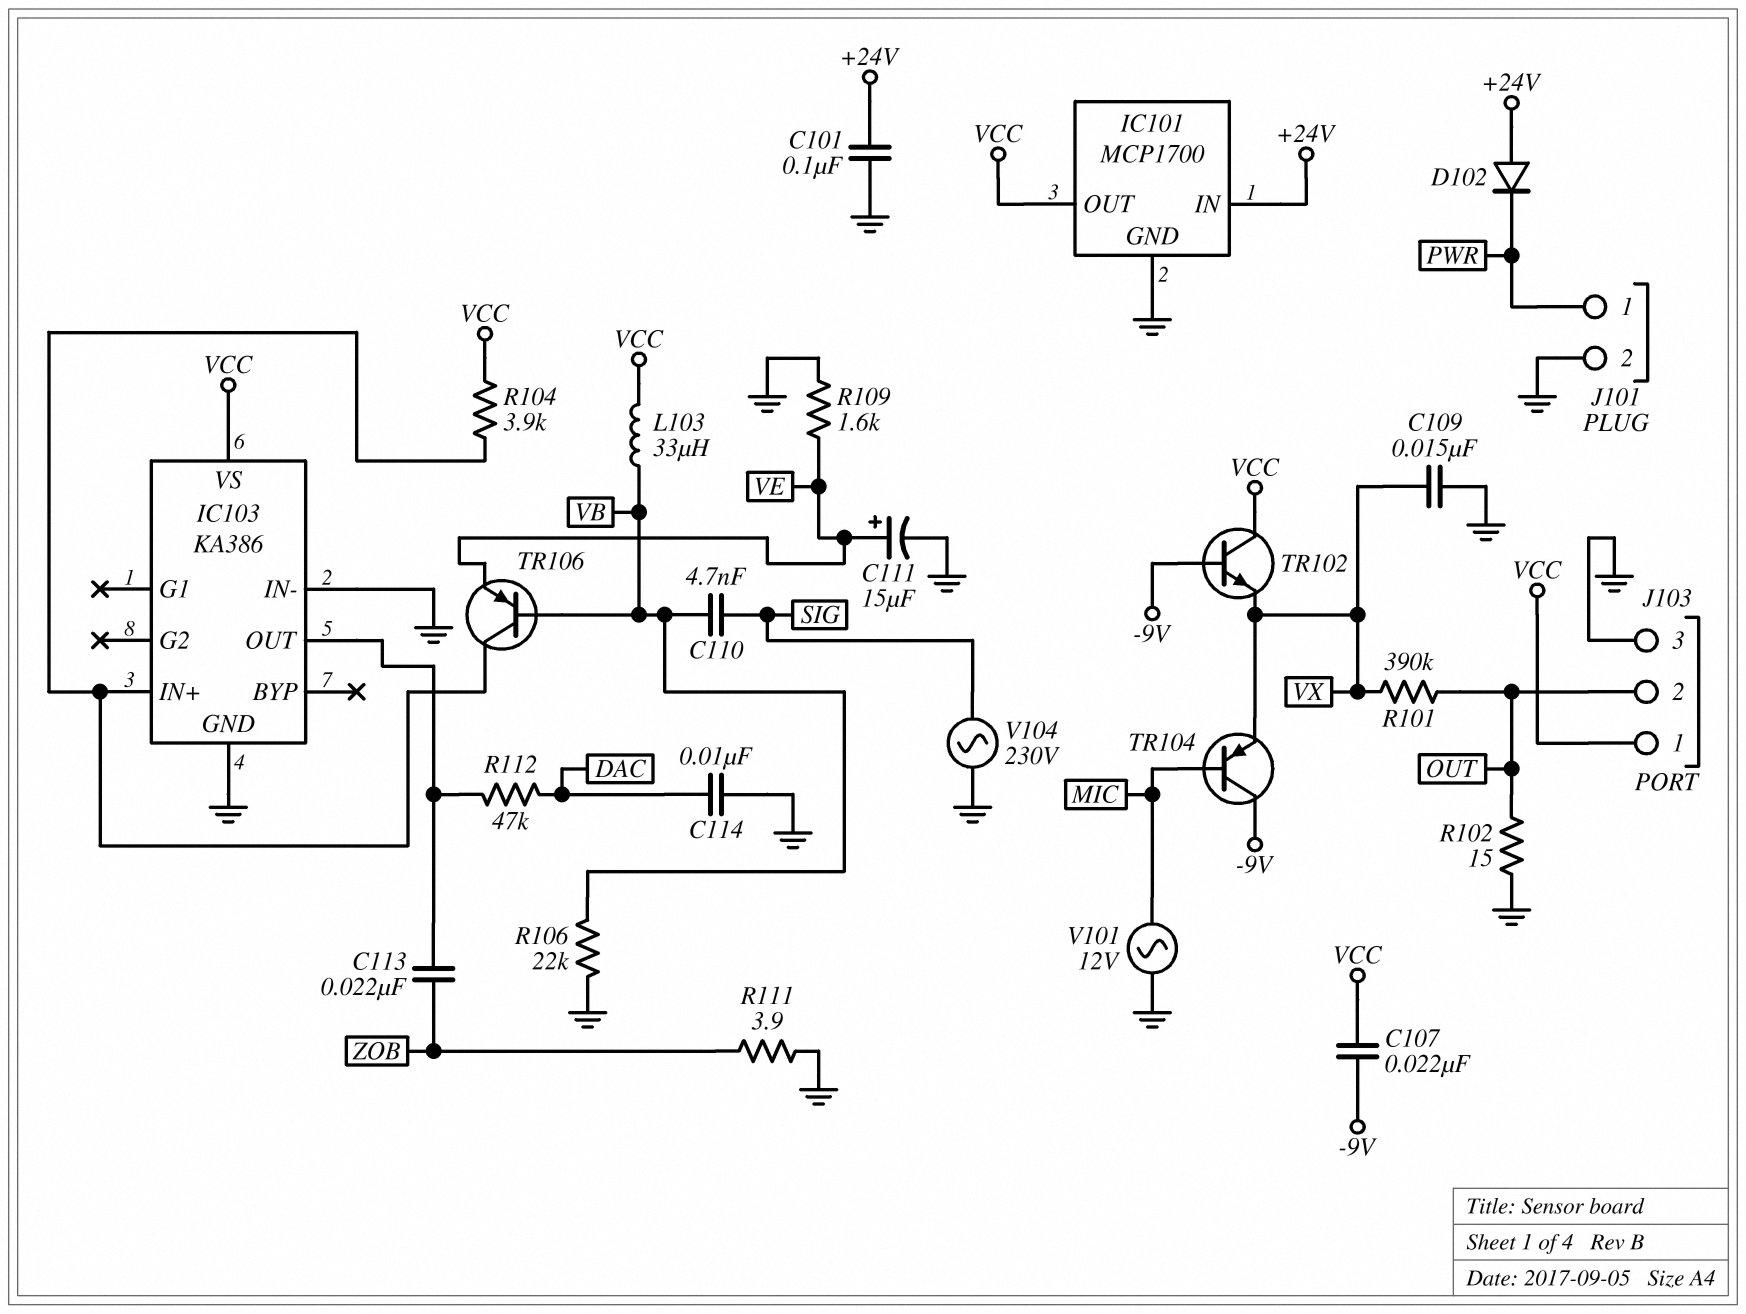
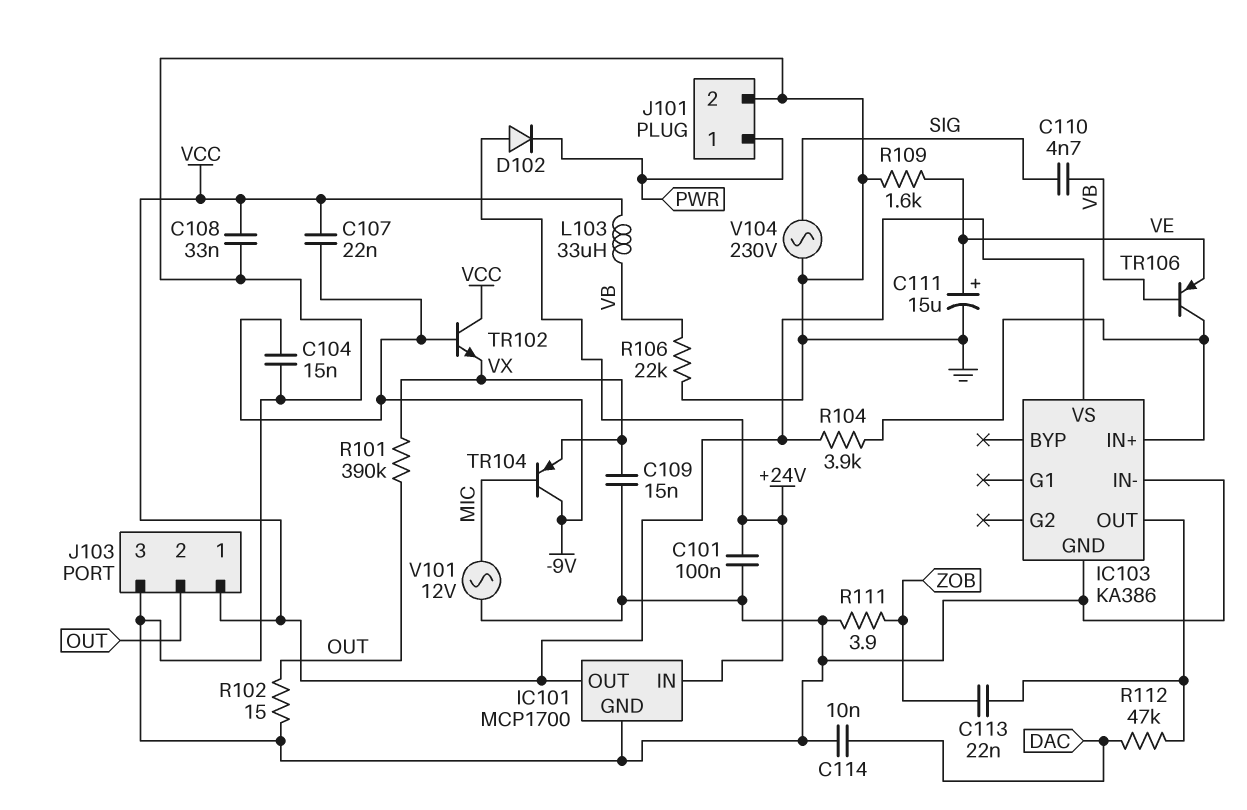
C104: none -> 15nF (-9V, GND)
C108: none -> 33nF (GND, VCC)

